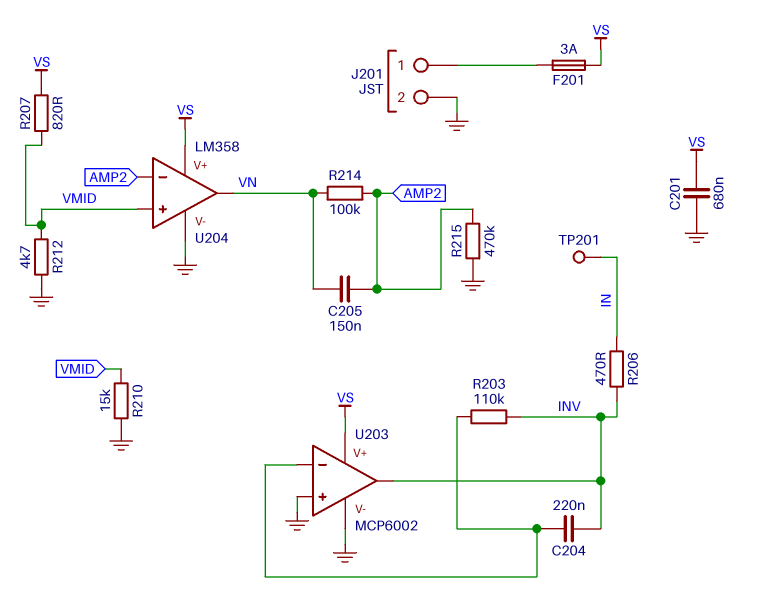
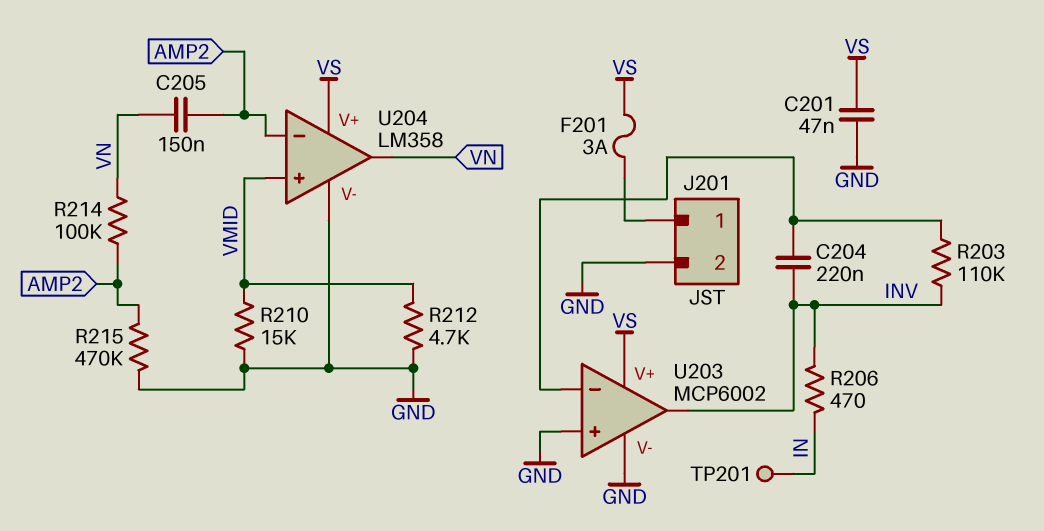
C201: 680nF (GND, VS) -> 47nF (GND, VS)
R207: 820 (VMID, VS) -> none

